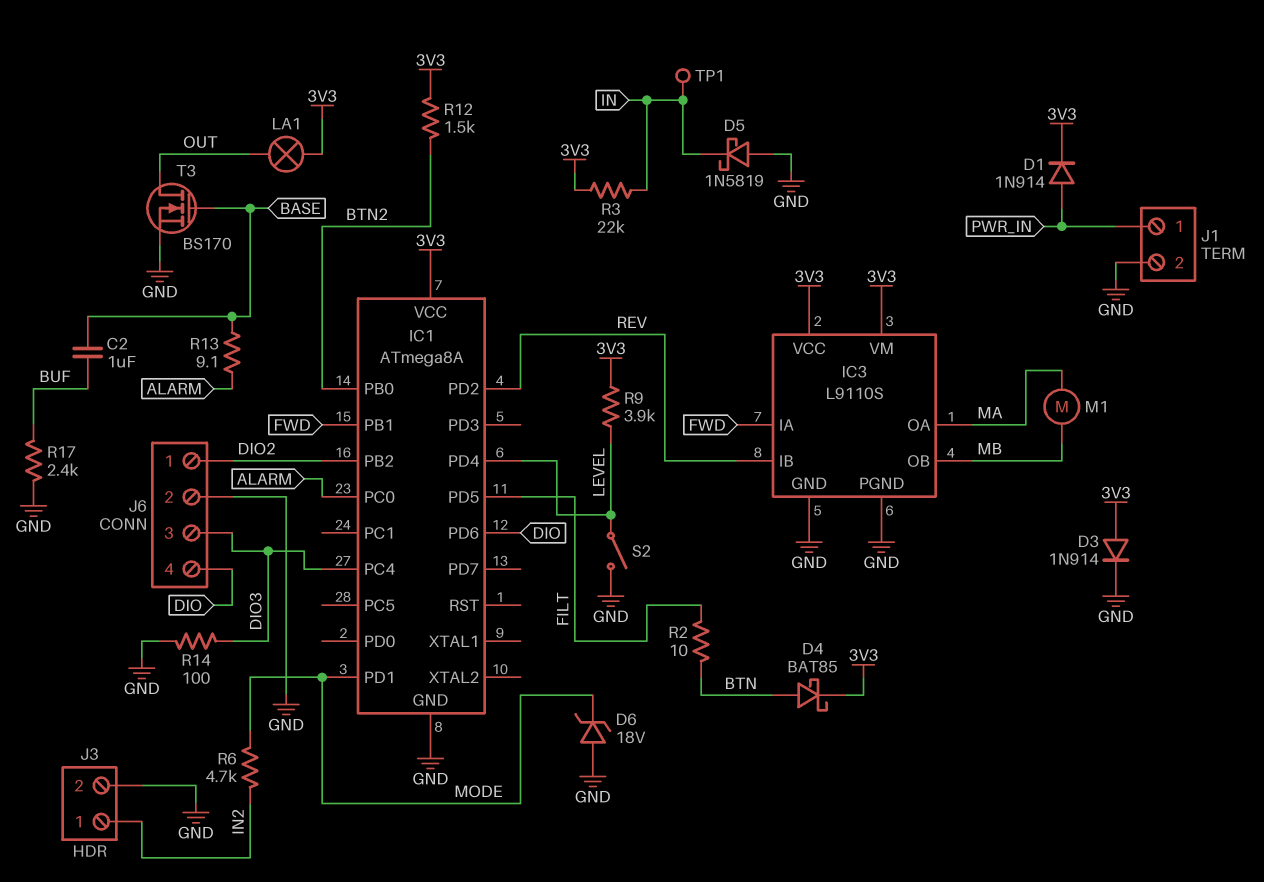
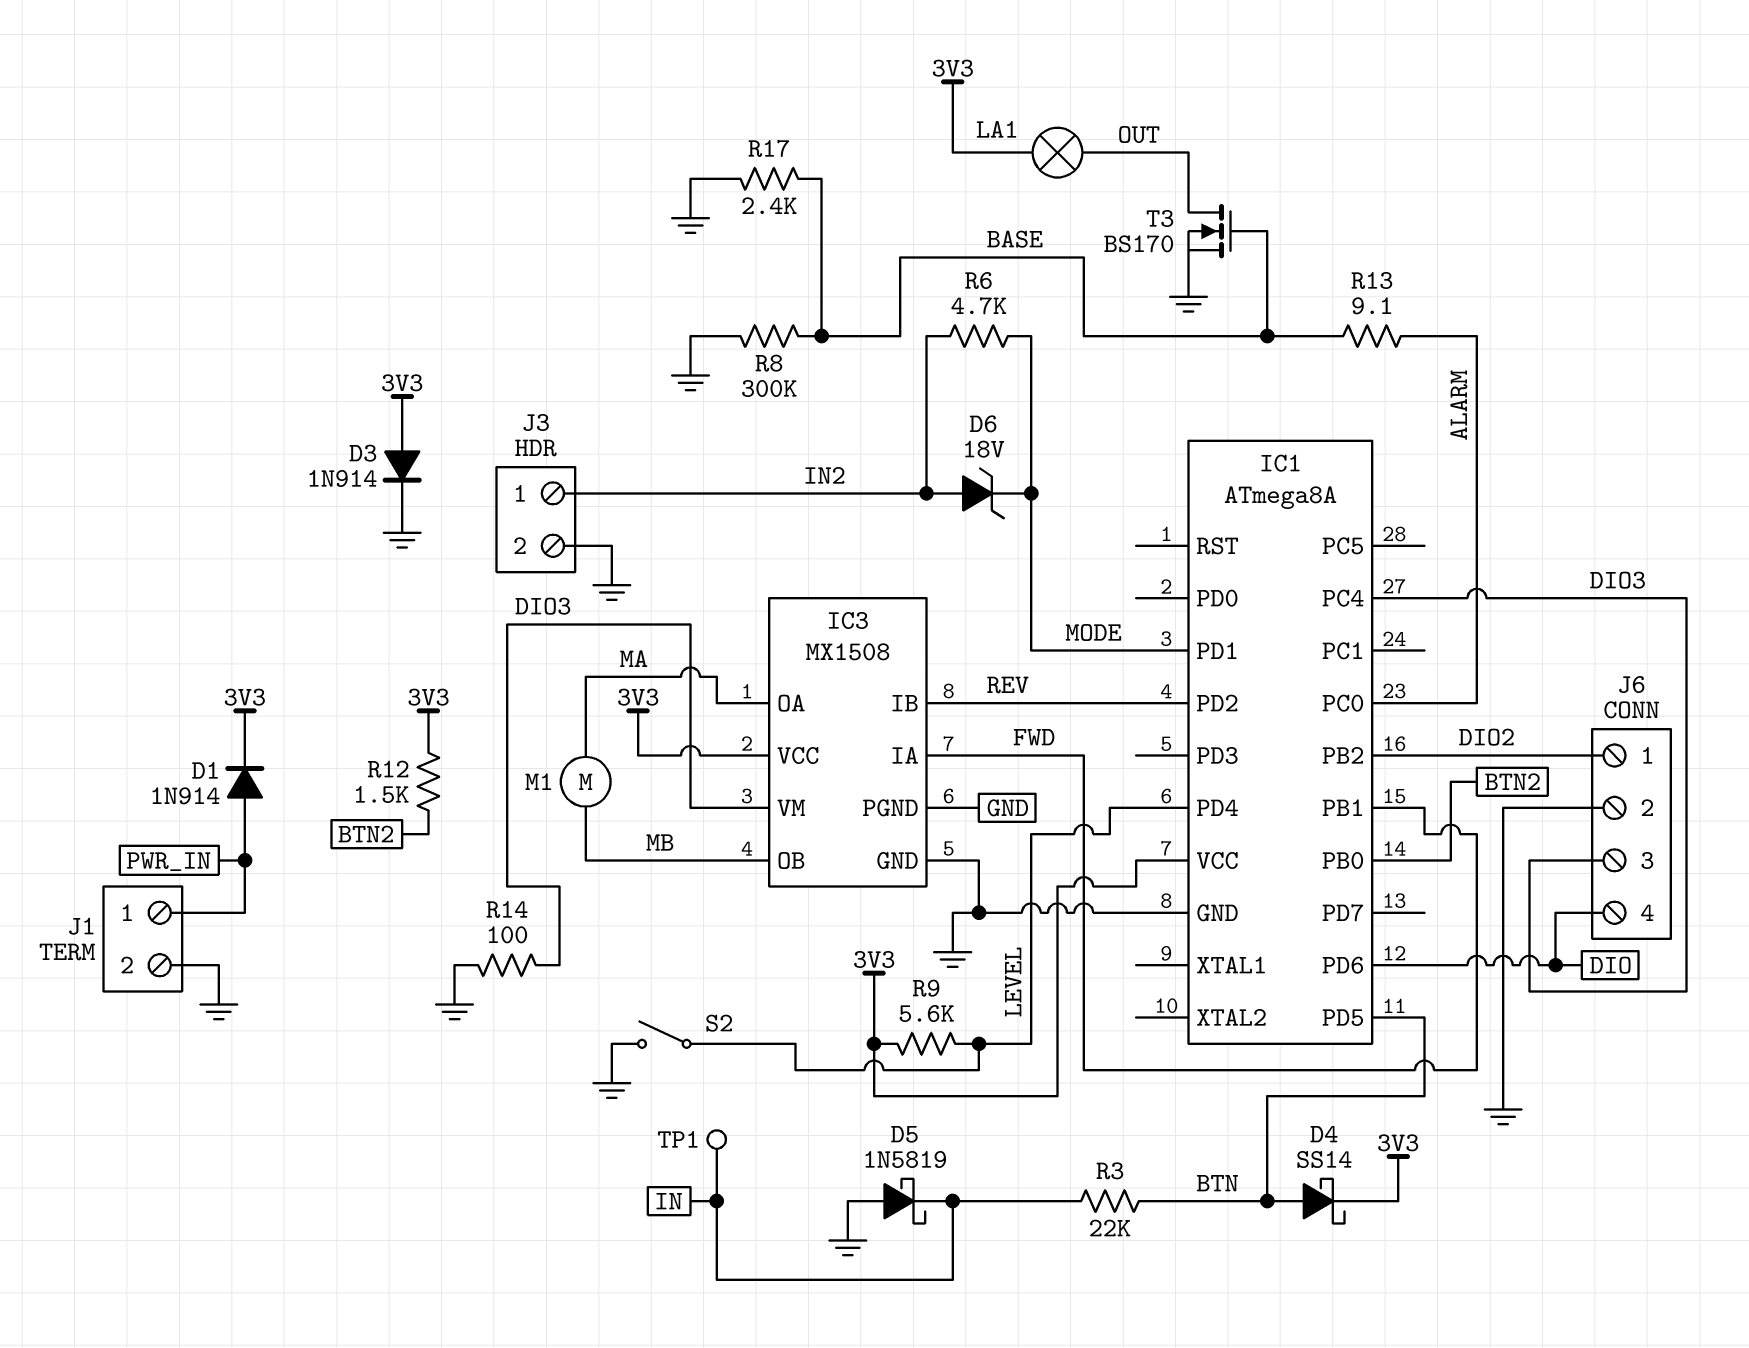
C2: 1uF (BASE, BUF) -> none
D4: schottky BAT85 (A BTN, K 3V3) -> schottky SS14 (A BTN, K 3V3)
D6: zener 18V (A GND, K MODE) -> zener 18V (A IN2, K MODE)
IC1 pin PD5: FILT -> BTN
IC3: L9110S -> MX1508
IC3 pin VM: 3V3 -> DIO3
R2: 10 (BTN, FILT) -> none
R3: 22k (3V3, IN) -> 22k (BTN, IN)
R8: none -> 300k (BASE, GND)
R9: 3.9k (3V3, LEVEL) -> 5.6k (3V3, LEVEL)
R17: 2.4k (BUF, GND) -> 2.4k (BASE, GND)

